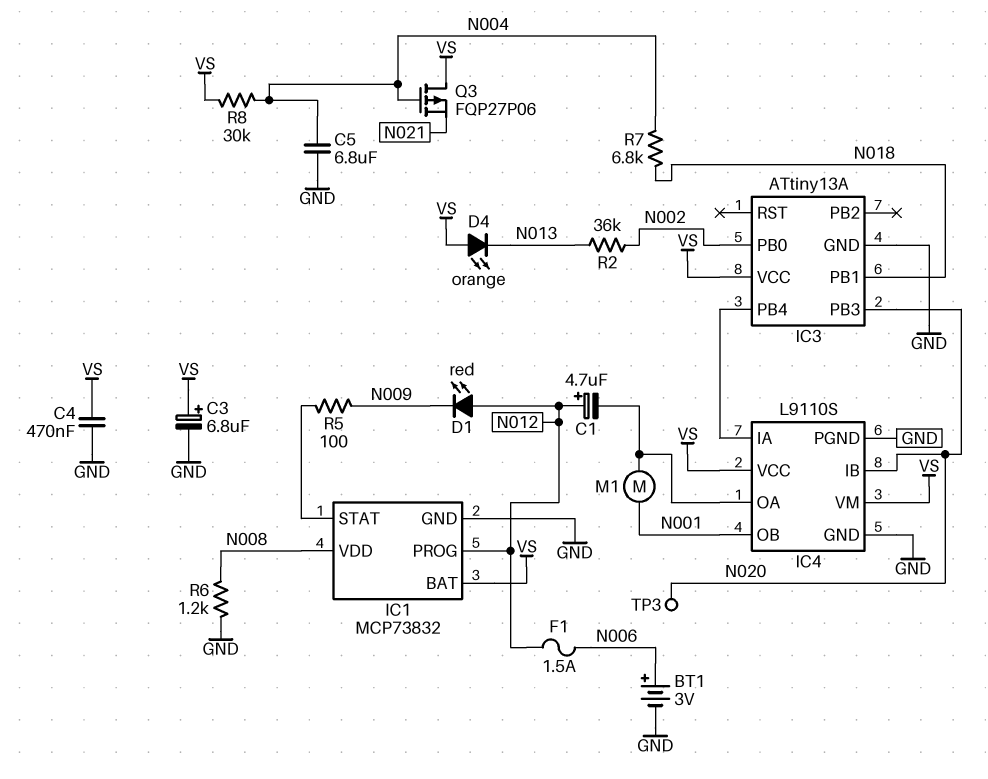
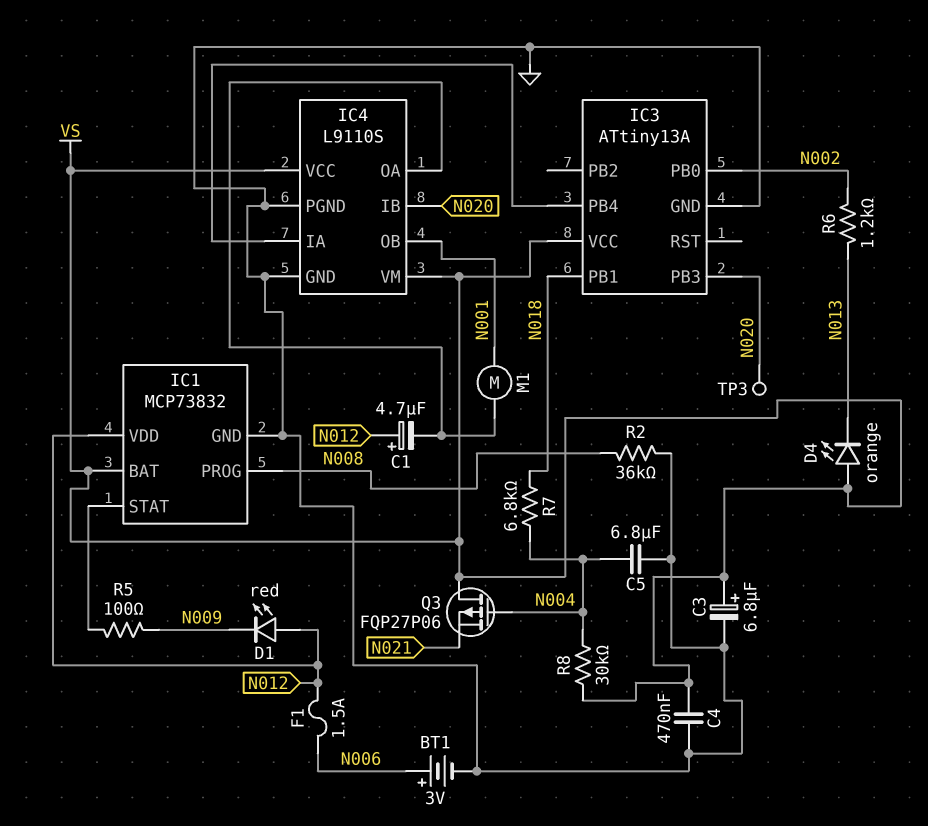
IC1 pin PROG: N012 -> N008
IC1 pin VDD: N008 -> N012
R2: 36k (N002, N013) -> 36k (GND, N008)
R6: 1.2k (GND, N008) -> 1.2k (N002, N013)

